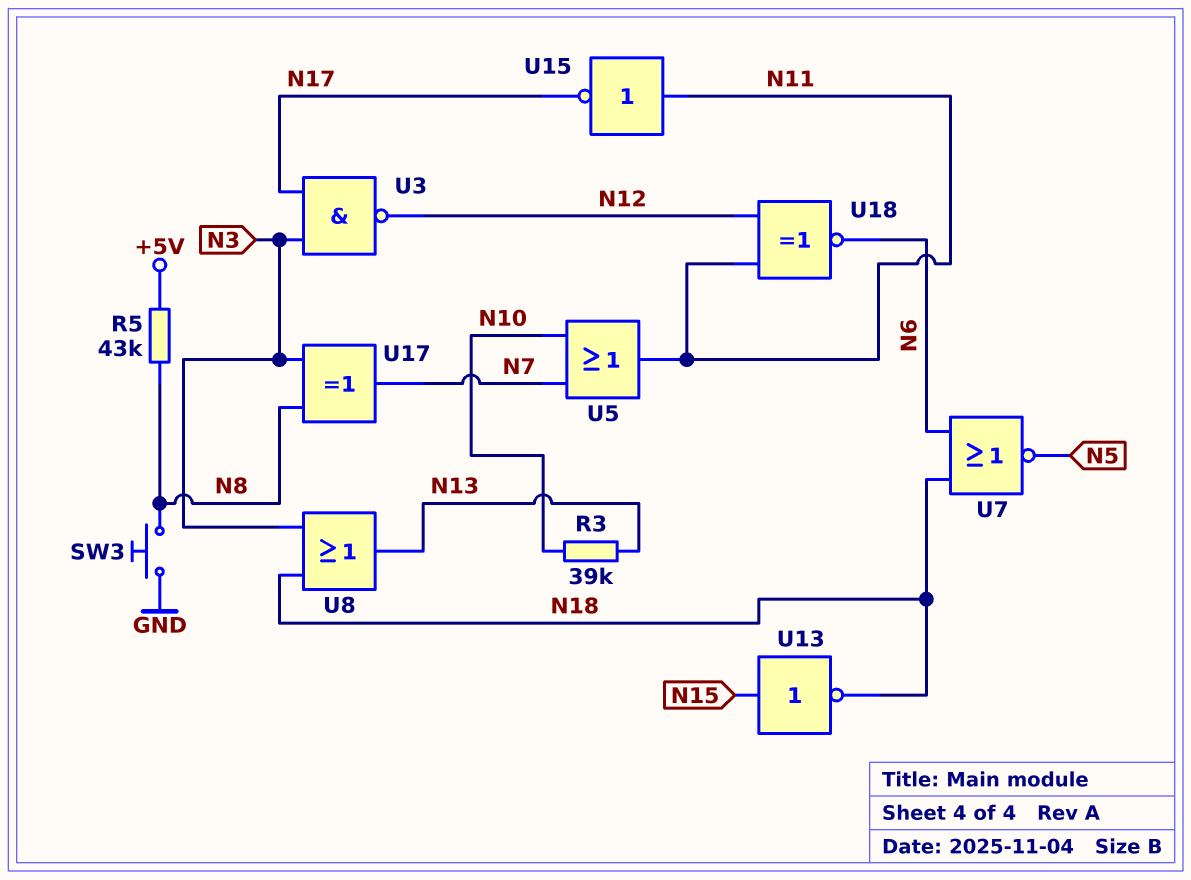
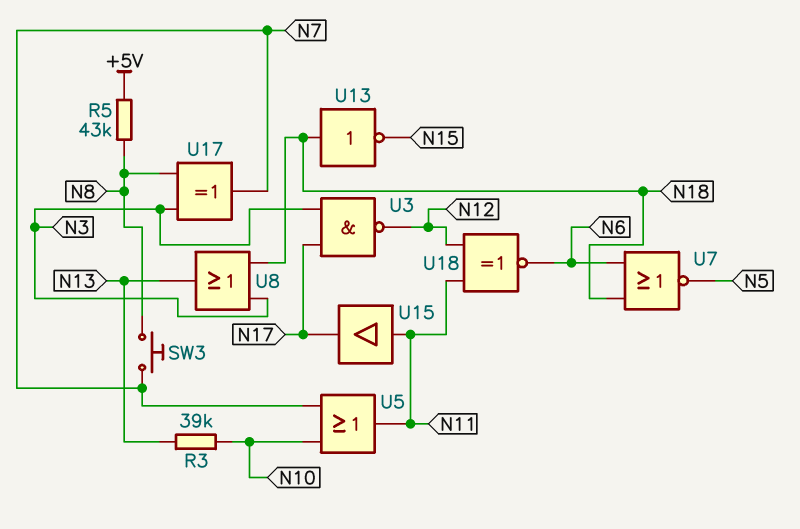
SW3: button (GND, N8) -> button (N7, N8)
U13: NOT (in N15, out N18) -> NOT (in N18, out N15)
U15: NOT (in N11, out N17) -> buffer (in N11, out N17)

